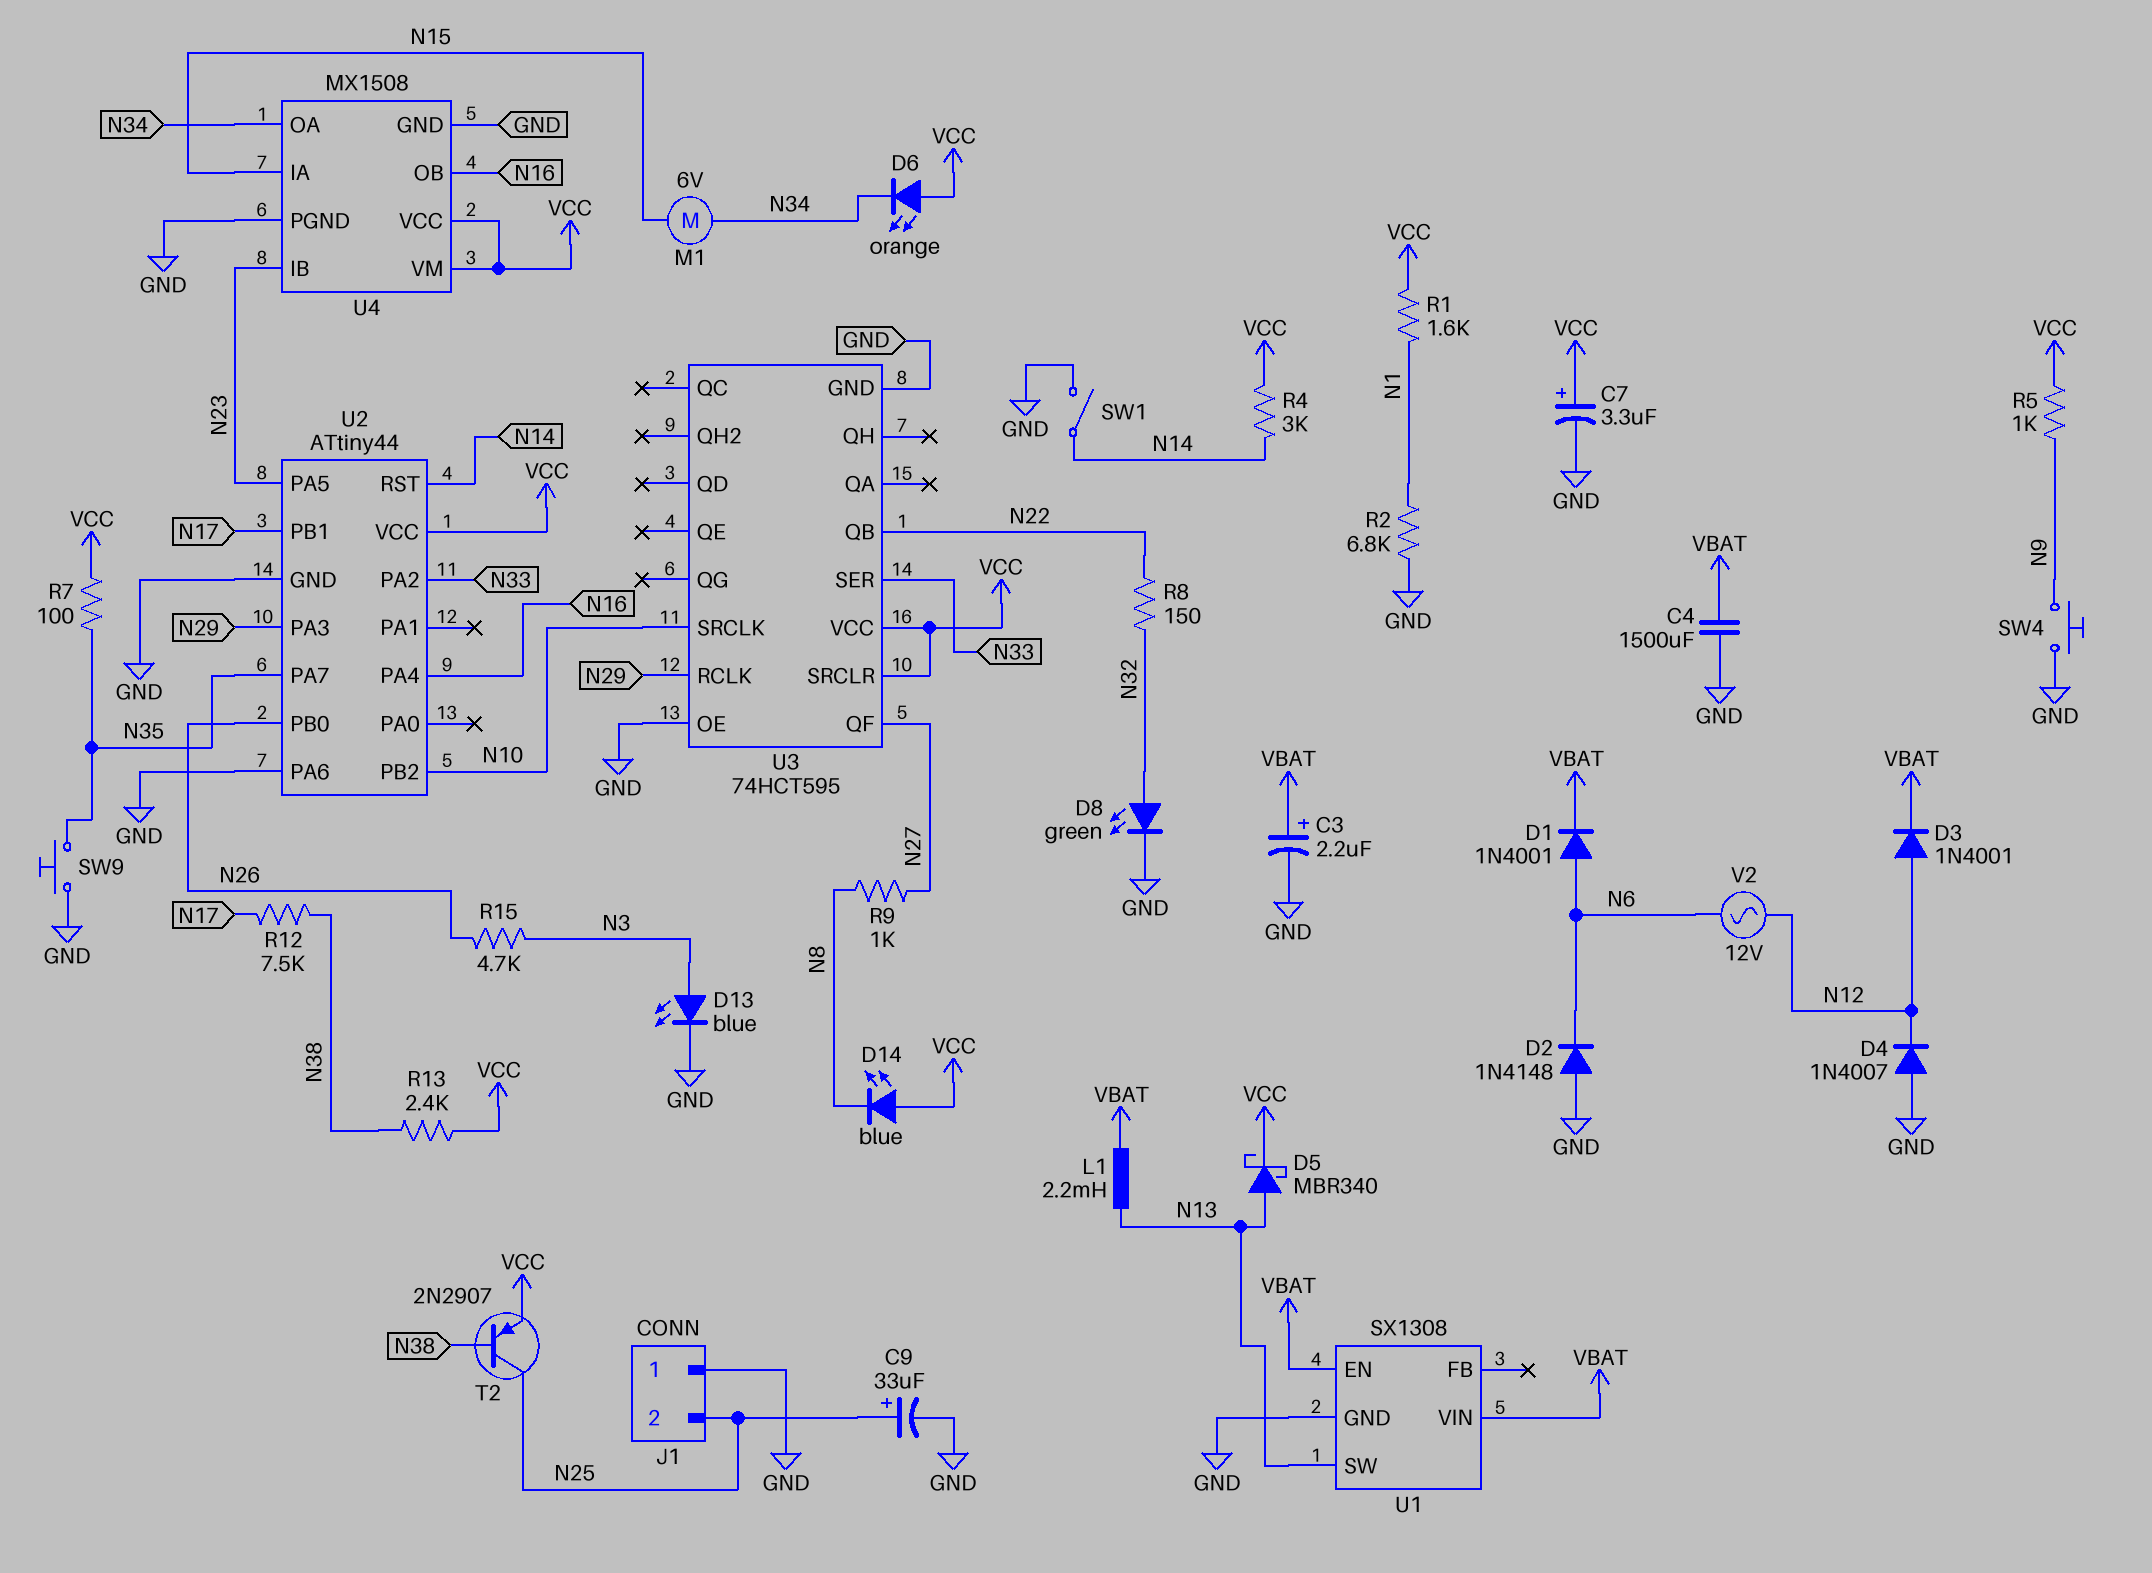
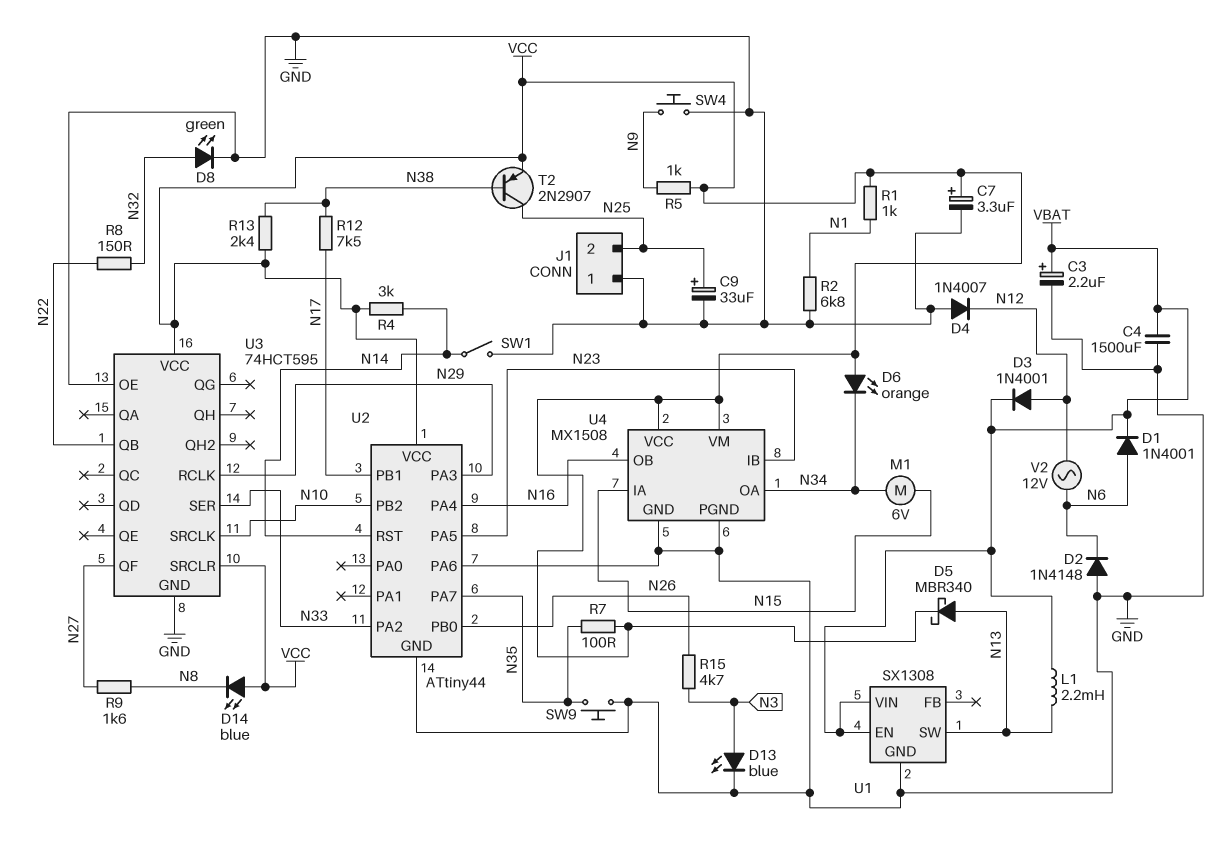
R1: 1.6k (N1, VCC) -> 1k (N1, VCC)
R9: 1k (N8, N27) -> 1.6k (N8, N27)

